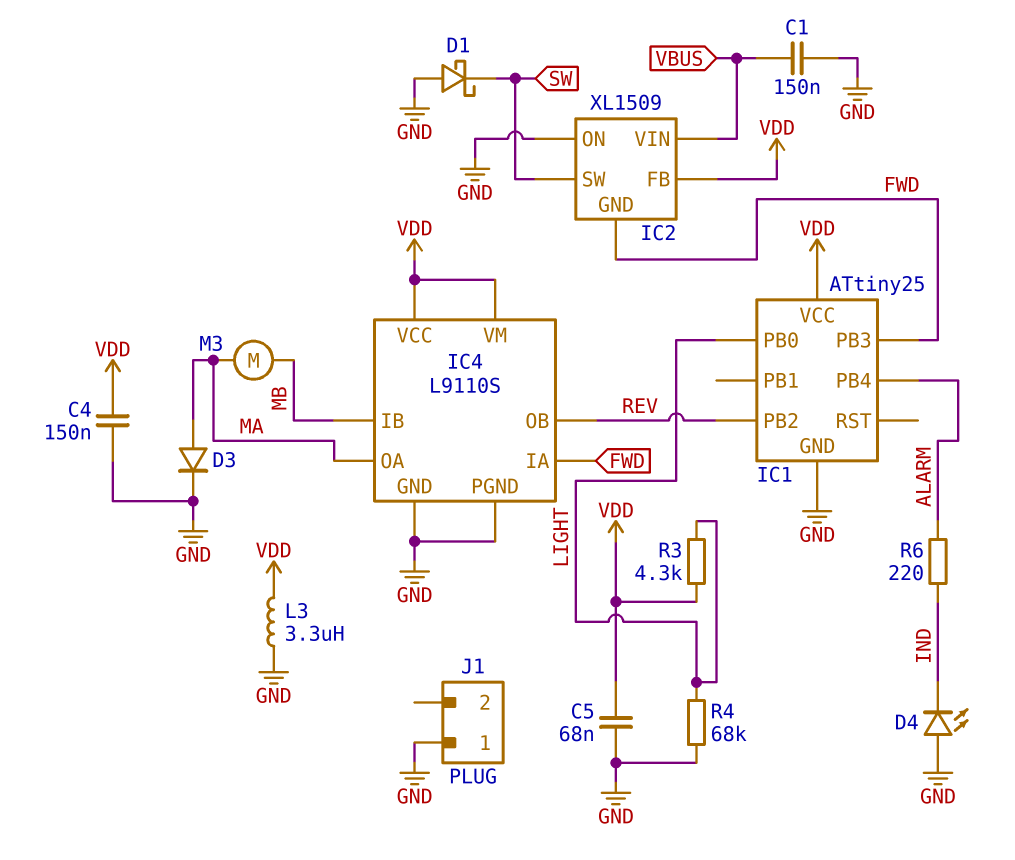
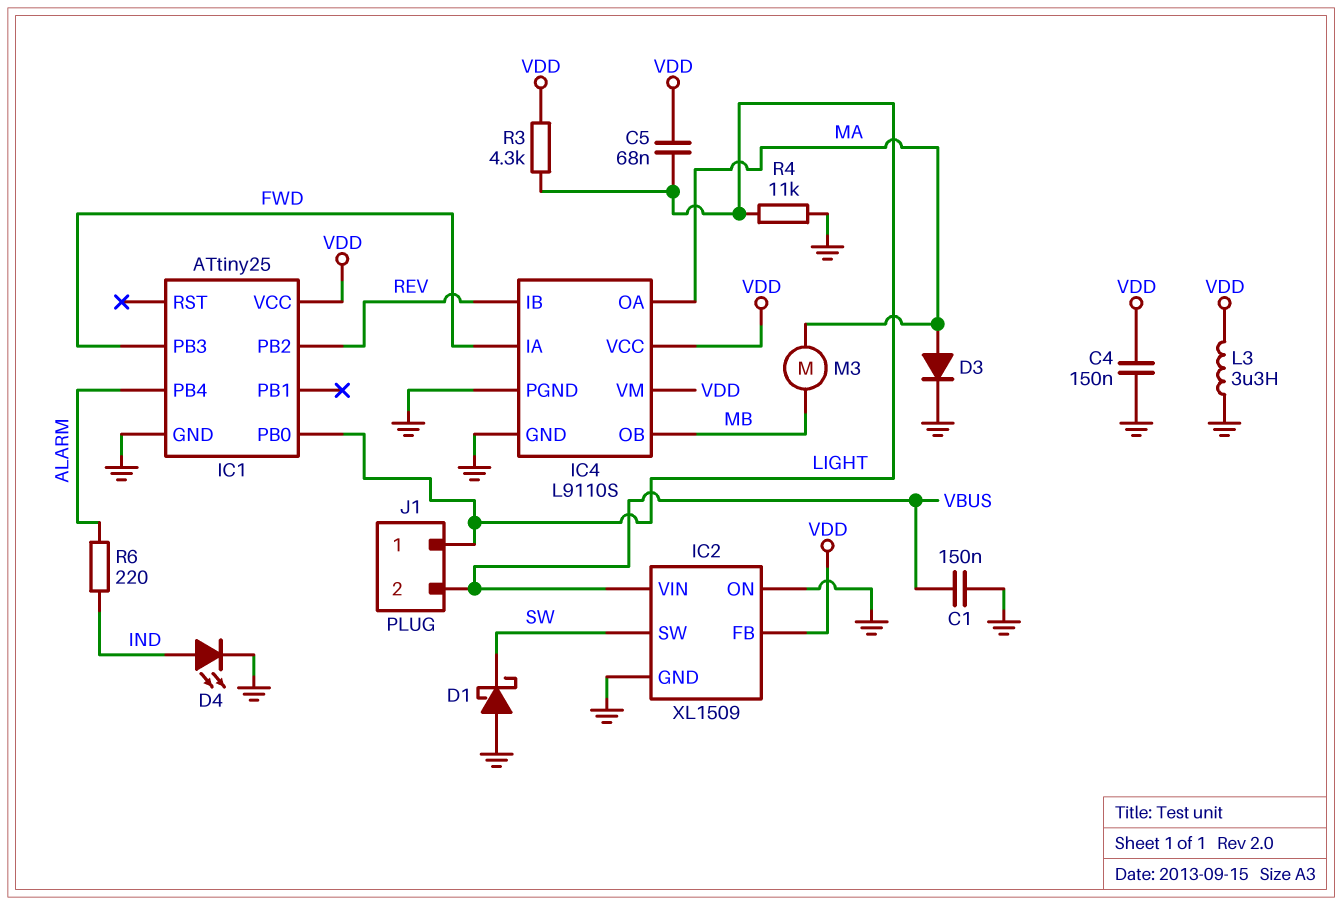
C5: 68nF (GND, VDD) -> 68nF (LIGHT, VDD)
D4: LED (A GND, K IND) -> LED (A IND, K GND)
IC2 pin GND: FWD -> GND
IC4 pin IB: MB -> REV
IC4 pin OB: REV -> MB
J1 pin 1: GND -> LIGHT
J1 pin 2: none -> VBUS
R4: 68k (GND, LIGHT) -> 11k (GND, LIGHT)

